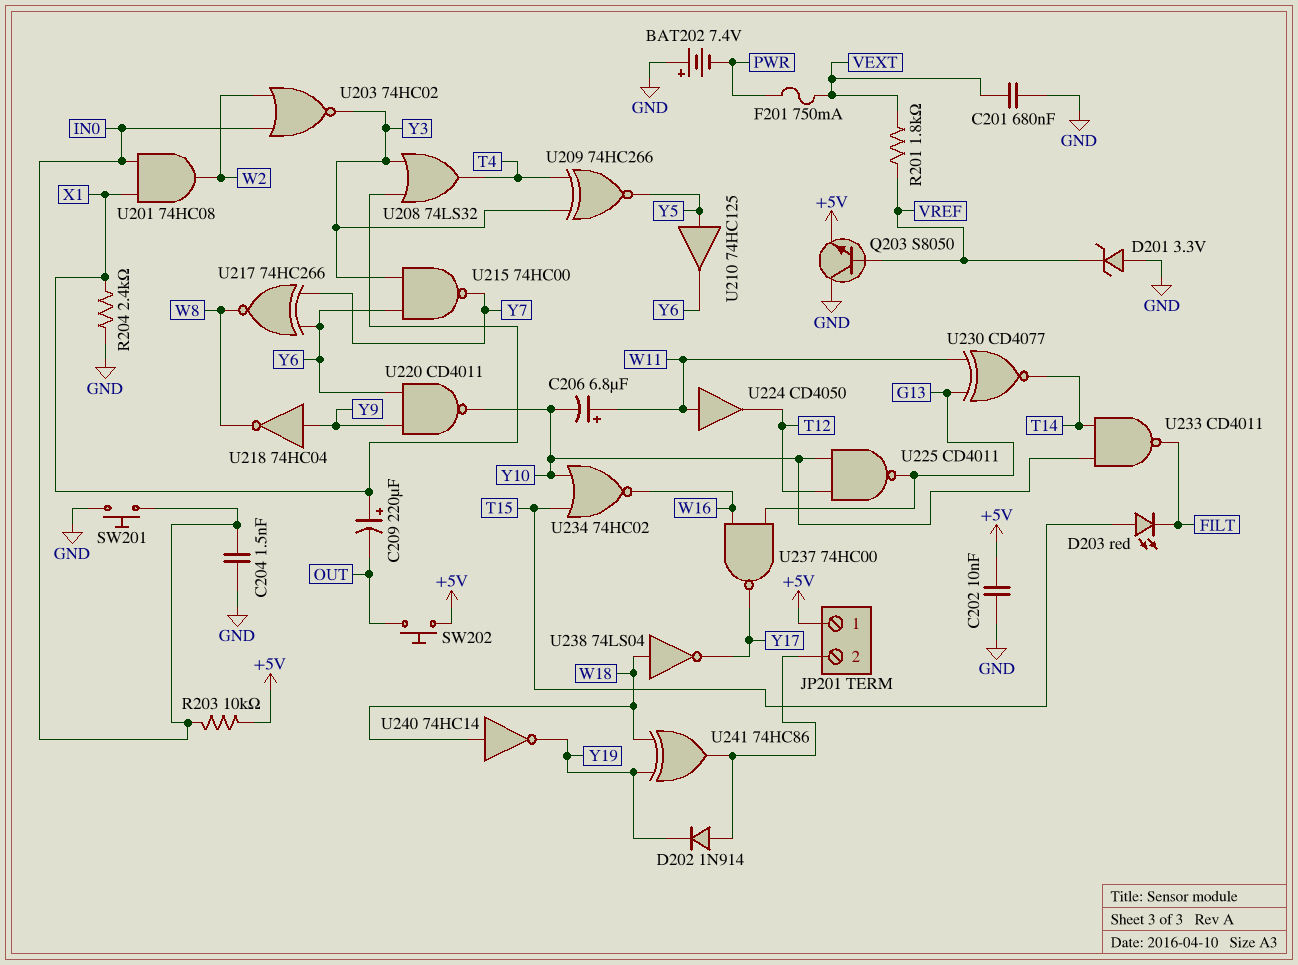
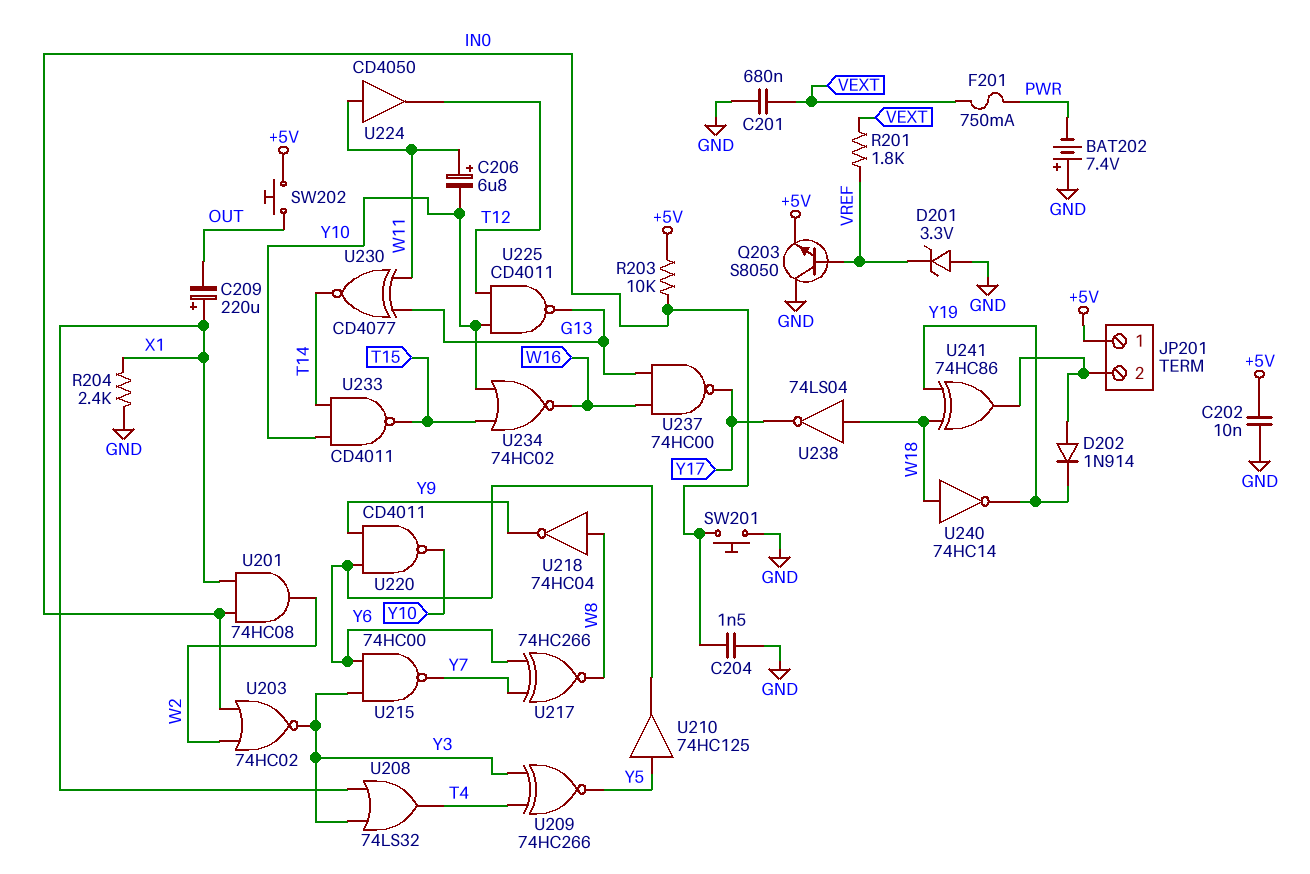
D203: LED red (A T15, K FILT) -> none
U218: NOT 74HC04 (in Y9, out W8) -> NOT 74HC04 (in W8, out Y9)
U233: NAND CD4011 (in T14, in Y10, out FILT) -> NAND CD4011 (in T14, in Y10, out T15)

